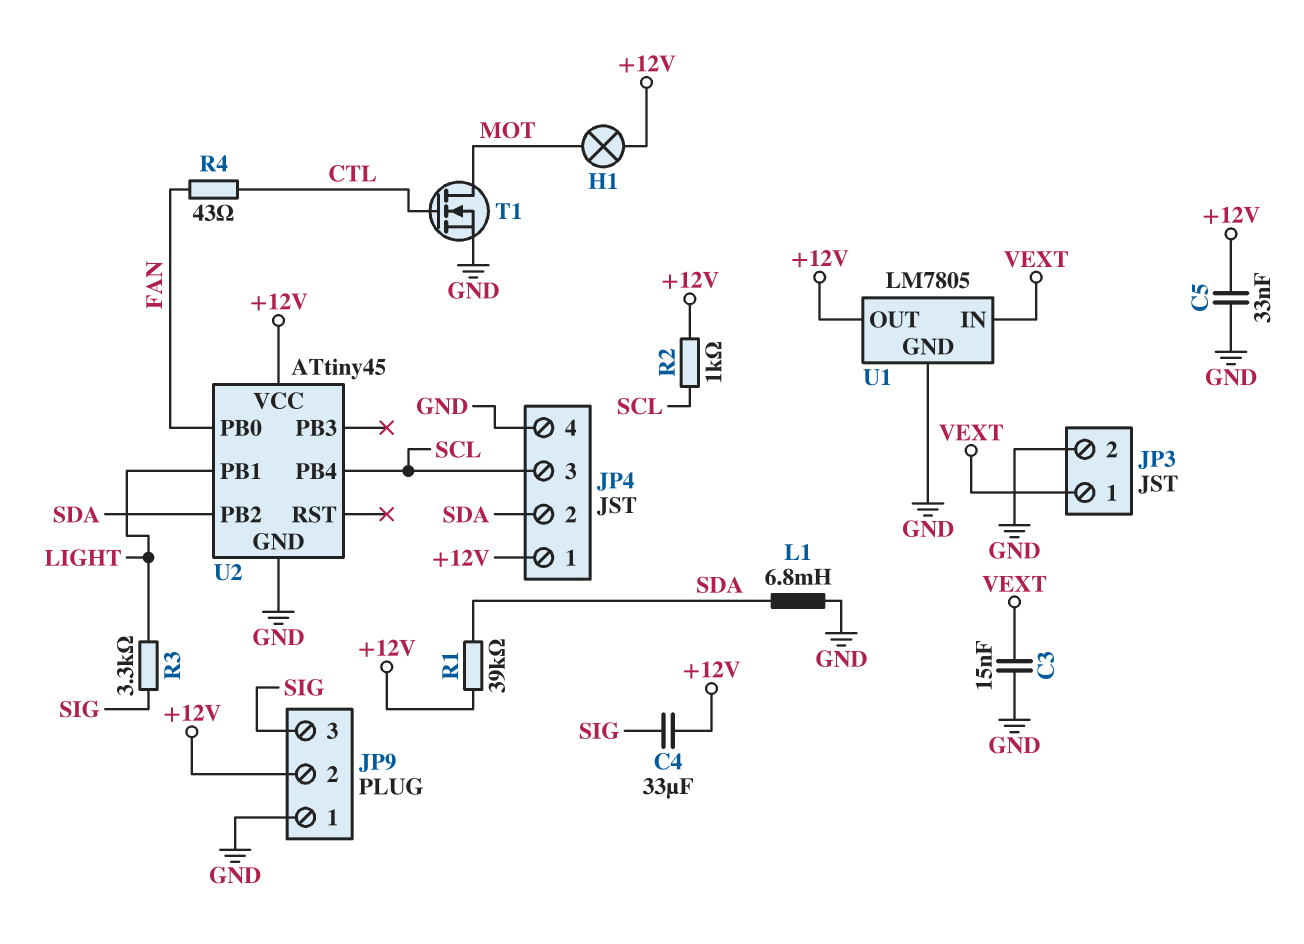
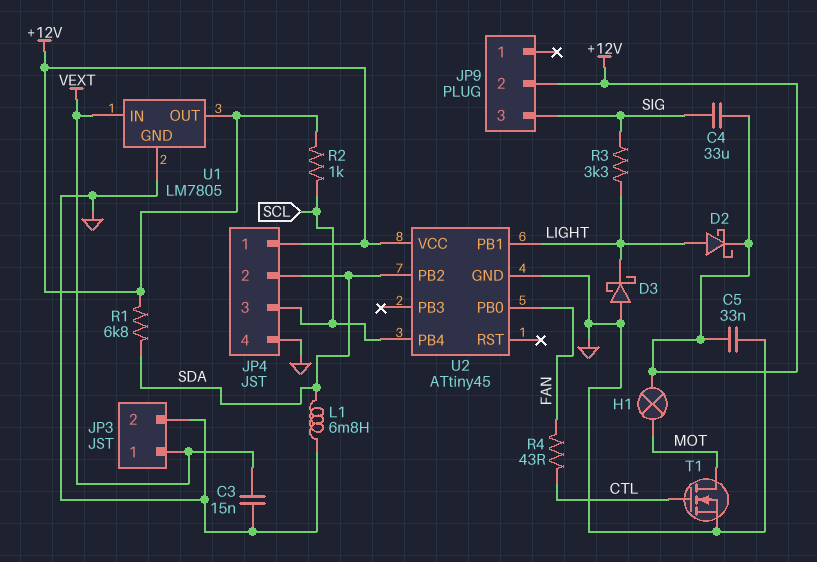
D2: none -> schottky (A LIGHT, K +12V)
D3: none -> schottky (A GND, K LIGHT)
JP9 pin 1: GND -> none
R1: 39k (+12V, SDA) -> 6.8k (+12V, SDA)

